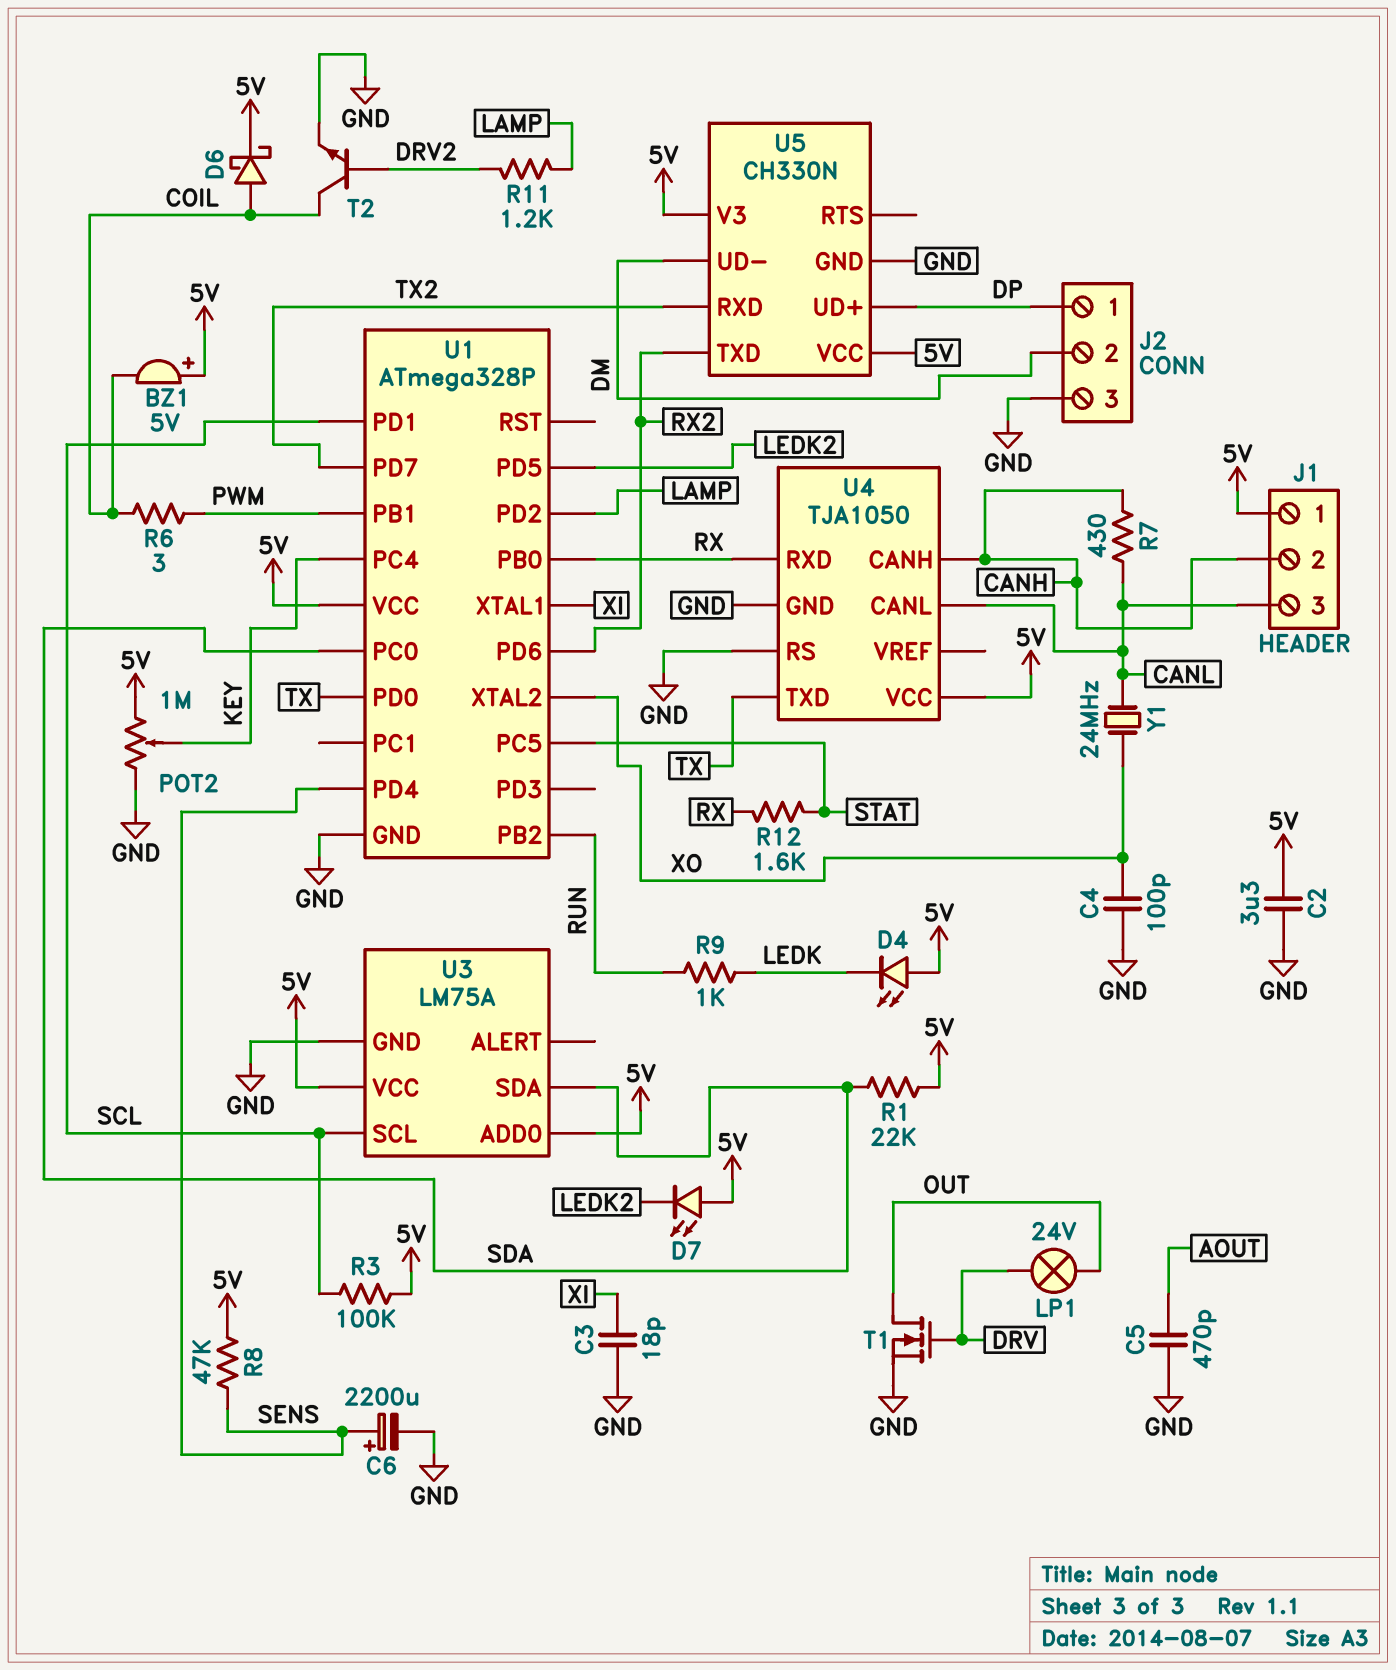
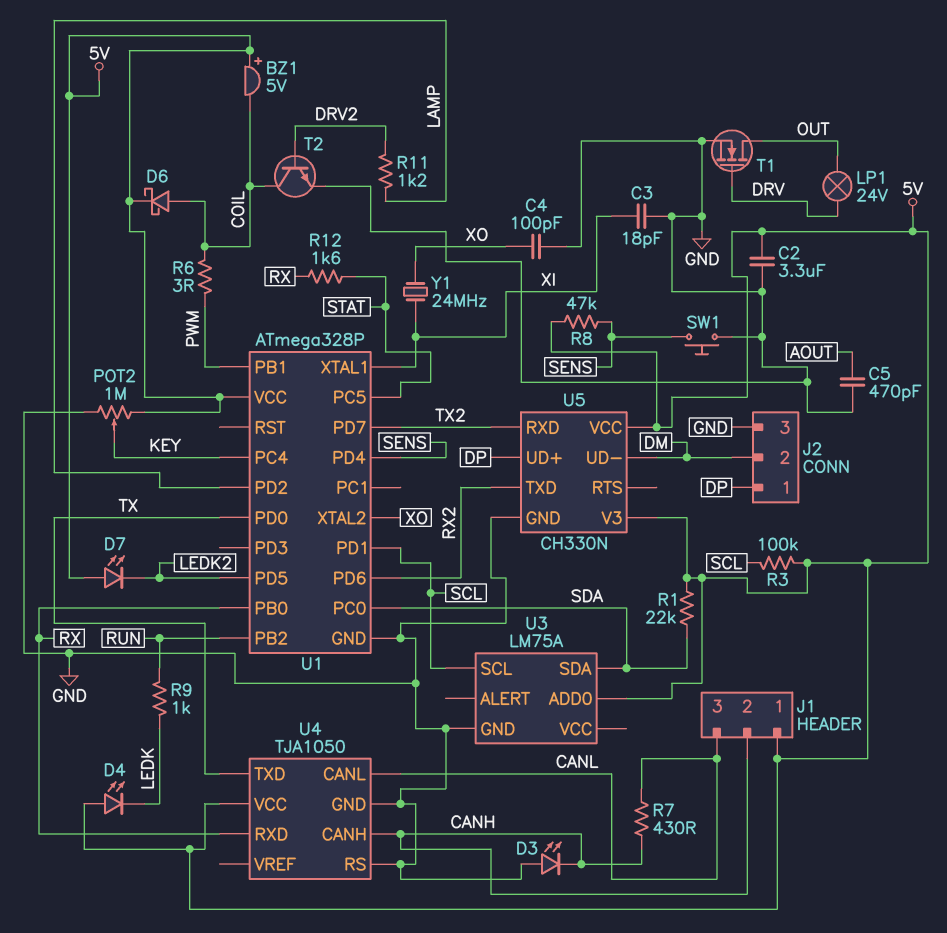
C6: 2200uF (plus SENS, minus GND) -> none
D3: none -> LED (A GND, K CANH)
SW1: none -> button (GND, SENS)
U3 pin VCC: 5V -> none
Y1: 24MHz (CANL, XO) -> 24MHz (XI, XO)

